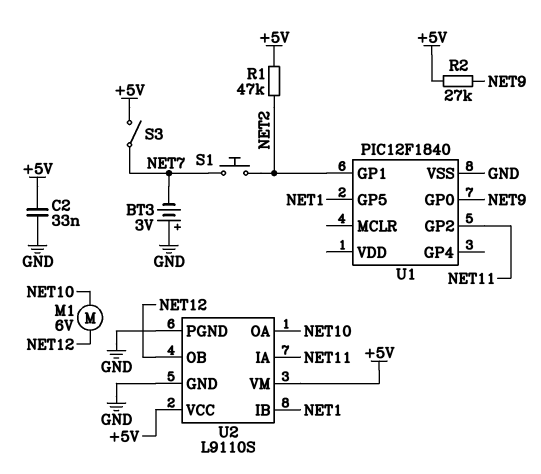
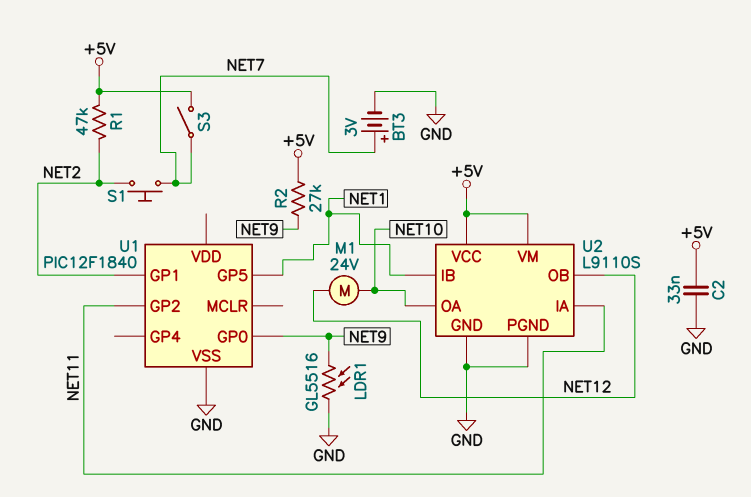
BT3: 3V (plus GND, minus NET7) -> 3V (plus NET7, minus GND)
LDR1: none -> GL5516 (GND, NET9)
M1: motor 6V (NET10, NET12) -> motor 24V (NET10, NET12)

